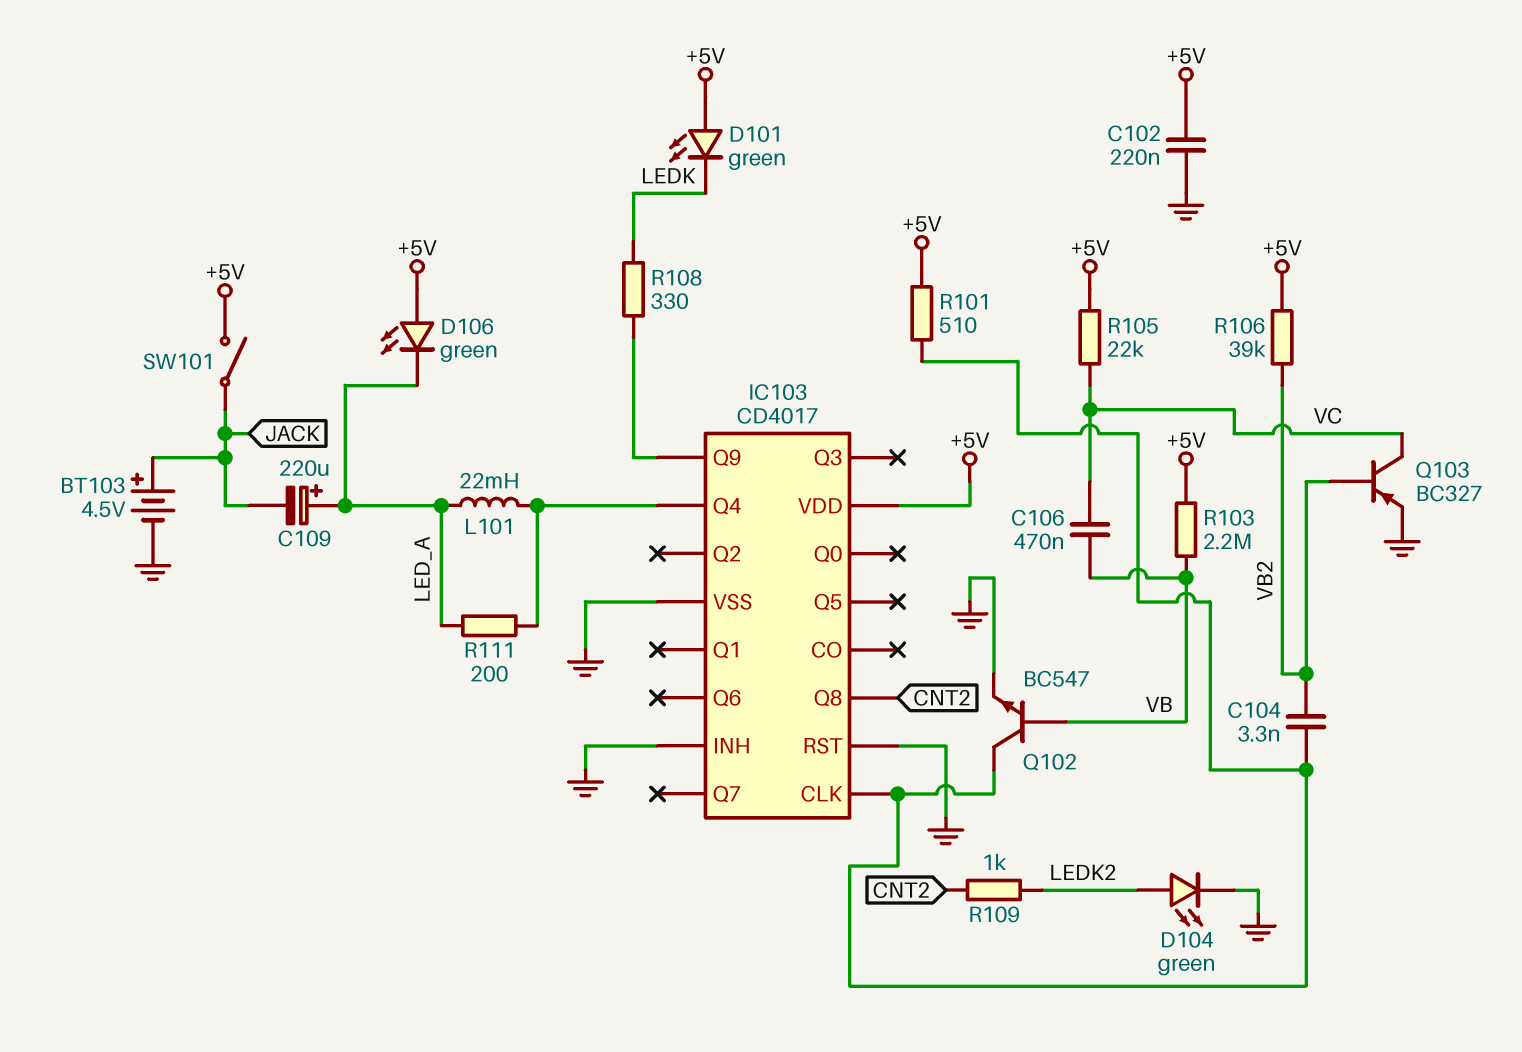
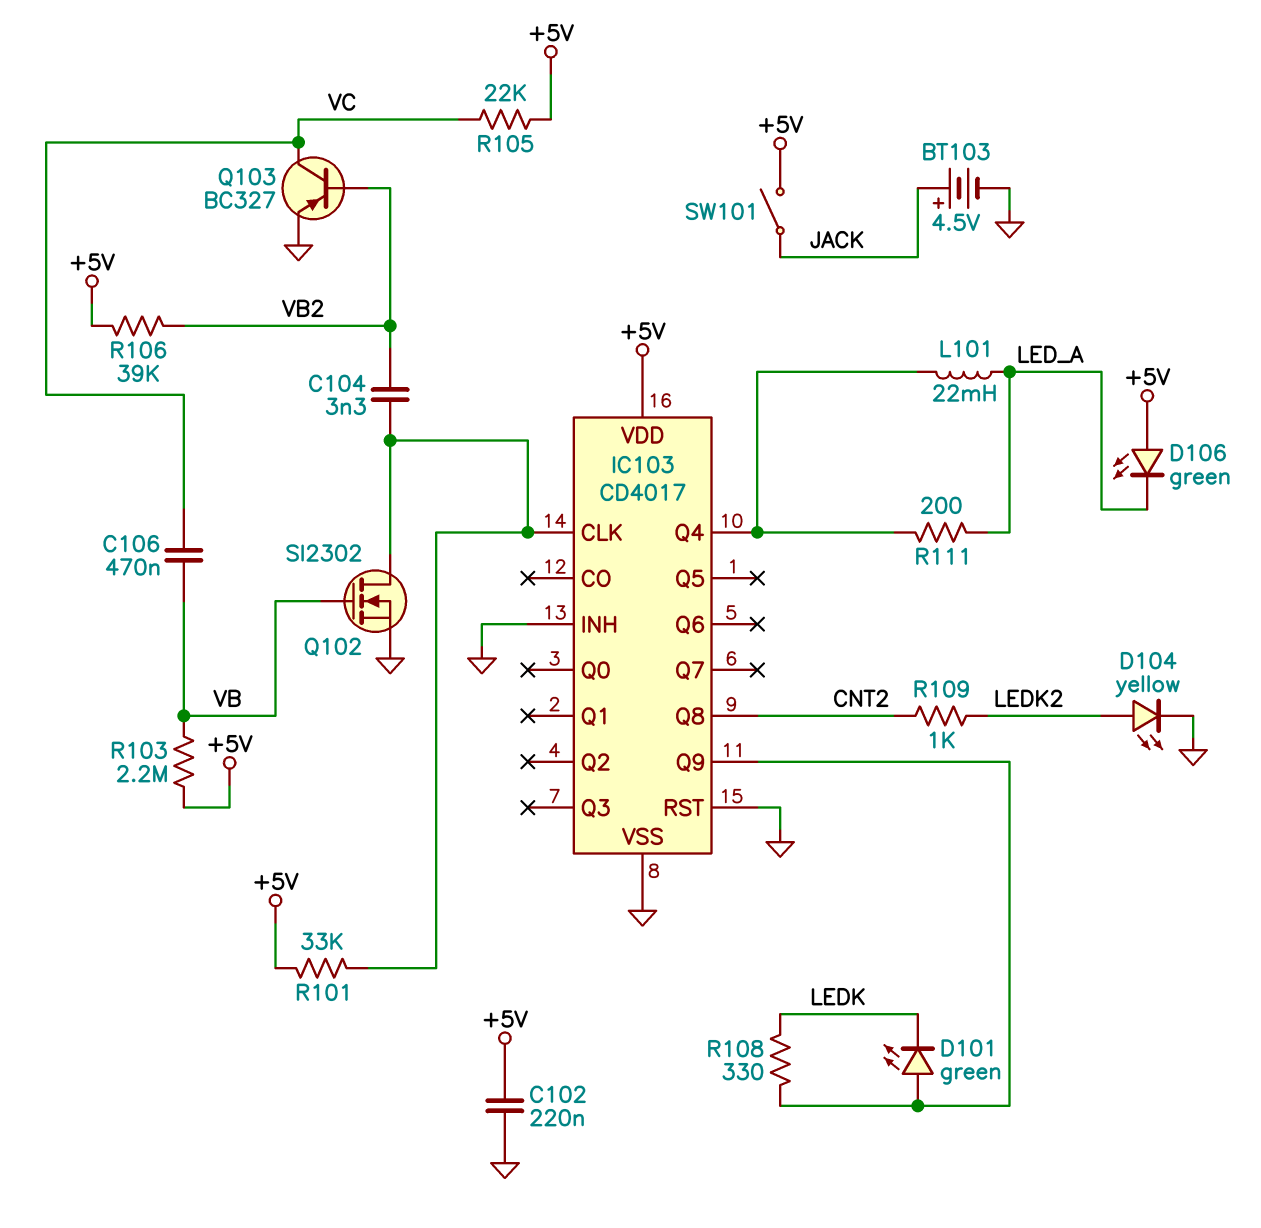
C109: 220uF (plus LED_A, minus JACK) -> none
D101: LED green (A +5V, K LEDK) -> LED green (A IC103/Q9, K LEDK)
D104: LED green (A LEDK2, K GND) -> LED yellow (A LEDK2, K GND)
Q102: NPN BC547 (B VB, C IC103/CLK, E GND) -> NMOS SI2302 (G VB, D IC103/CLK, S GND)
R101: 510 (+5V, IC103/CLK) -> 33k (+5V, IC103/CLK)

